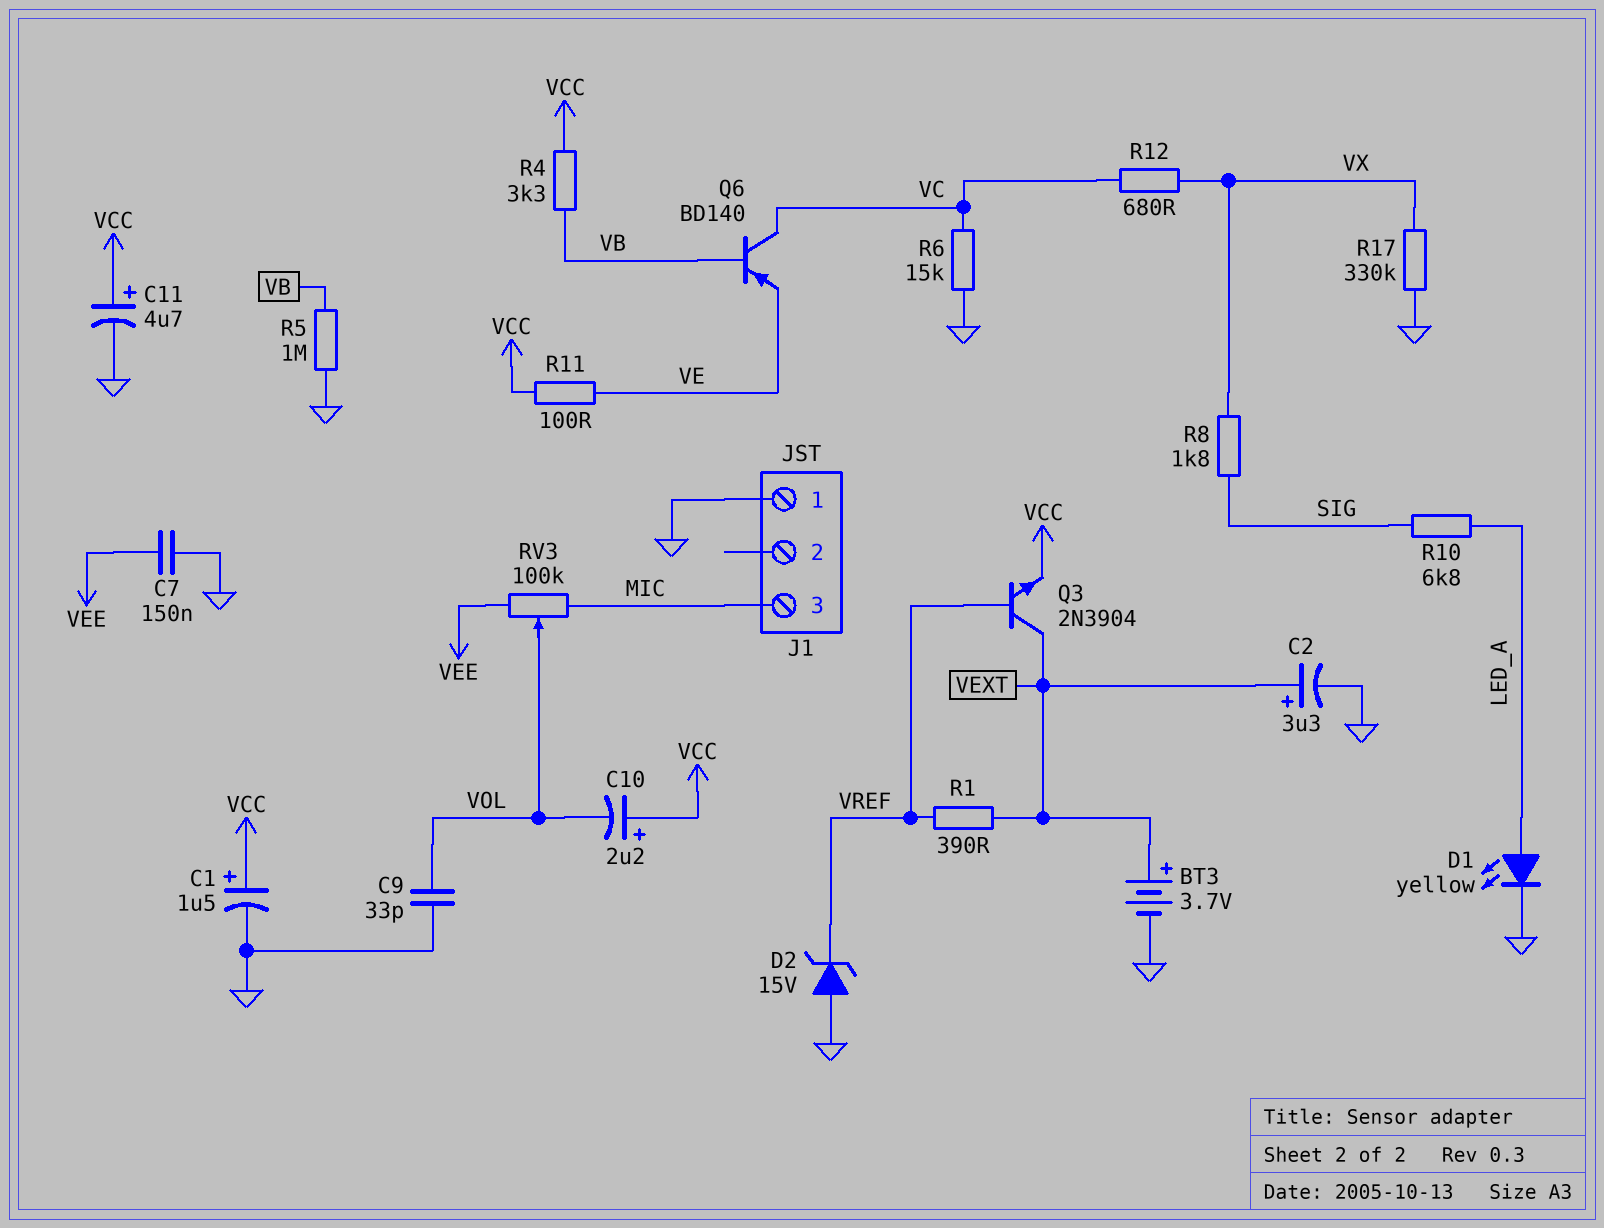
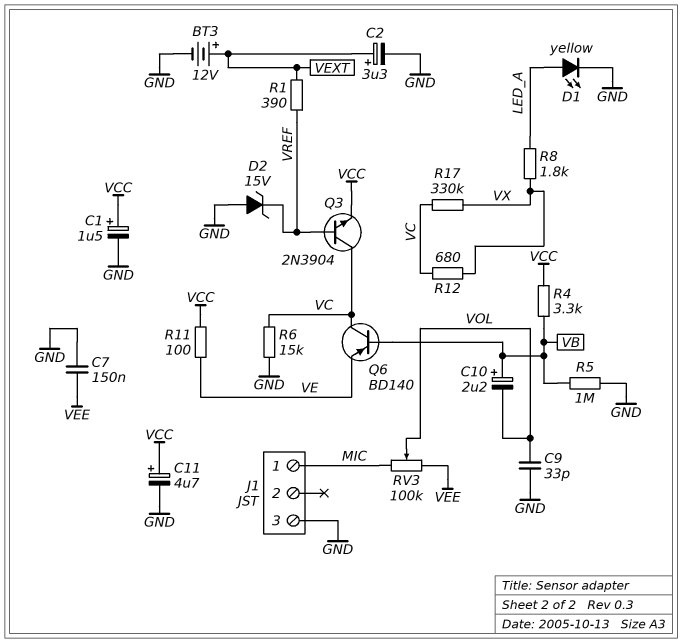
BT3: 3.7V (plus VEXT, minus GND) -> 12V (plus VEXT, minus GND)
C10: 2.2uF (plus VCC, minus VOL) -> 2.2uF (plus VB, minus VOL)
J1 pin 1: GND -> MIC
J1 pin 3: MIC -> GND
Q3: NPN 2N3904 (B VREF, C VEXT, E VCC) -> NPN 2N3904 (B VREF, C VC, E VCC)
R8: 1.8k (SIG, VX) -> 1.8k (LED_A, VX)
R10: 6.8k (LED_A, SIG) -> none
R17: 330k (GND, VX) -> 330k (VC, VX)

